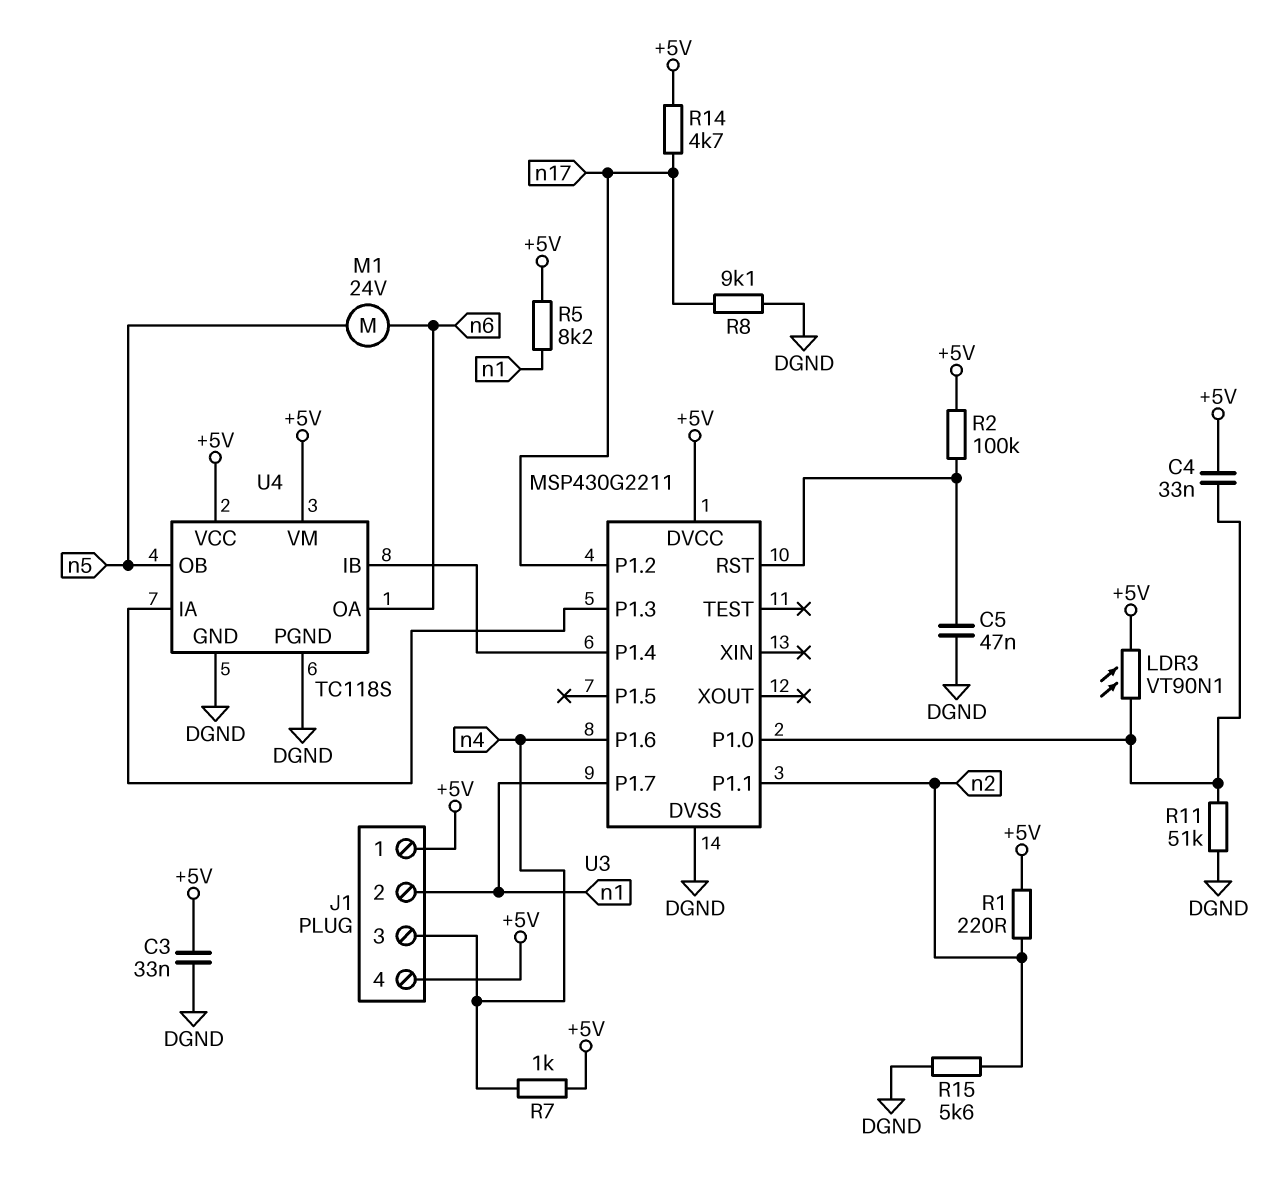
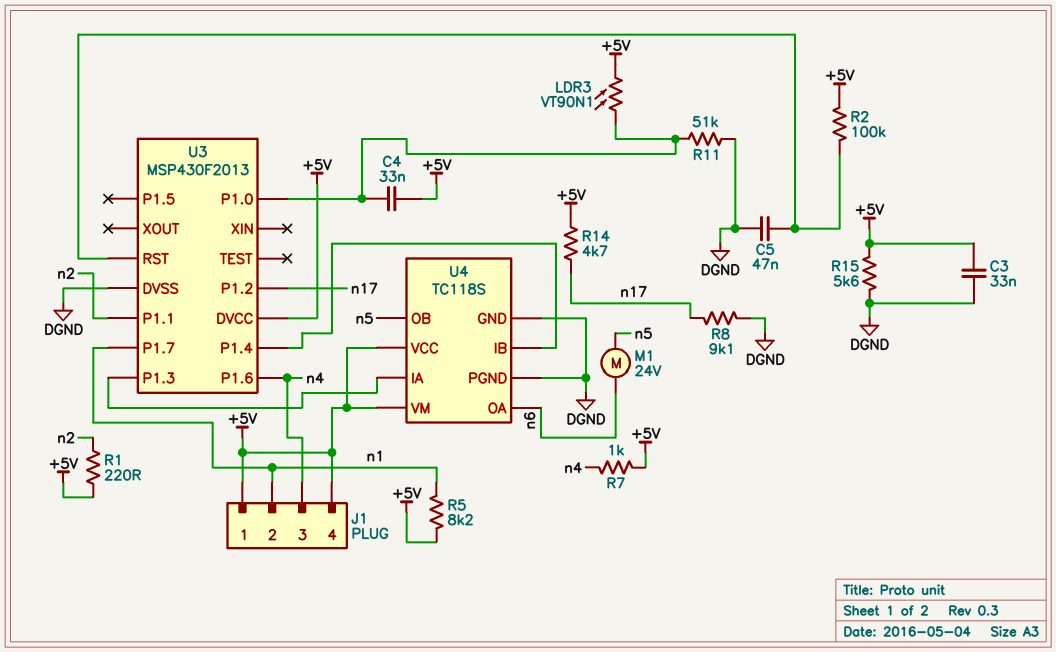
R15: 5.6k (DGND, n2) -> 5.6k (+5V, DGND)
U3: MSP430G2211 -> MSP430F2013

